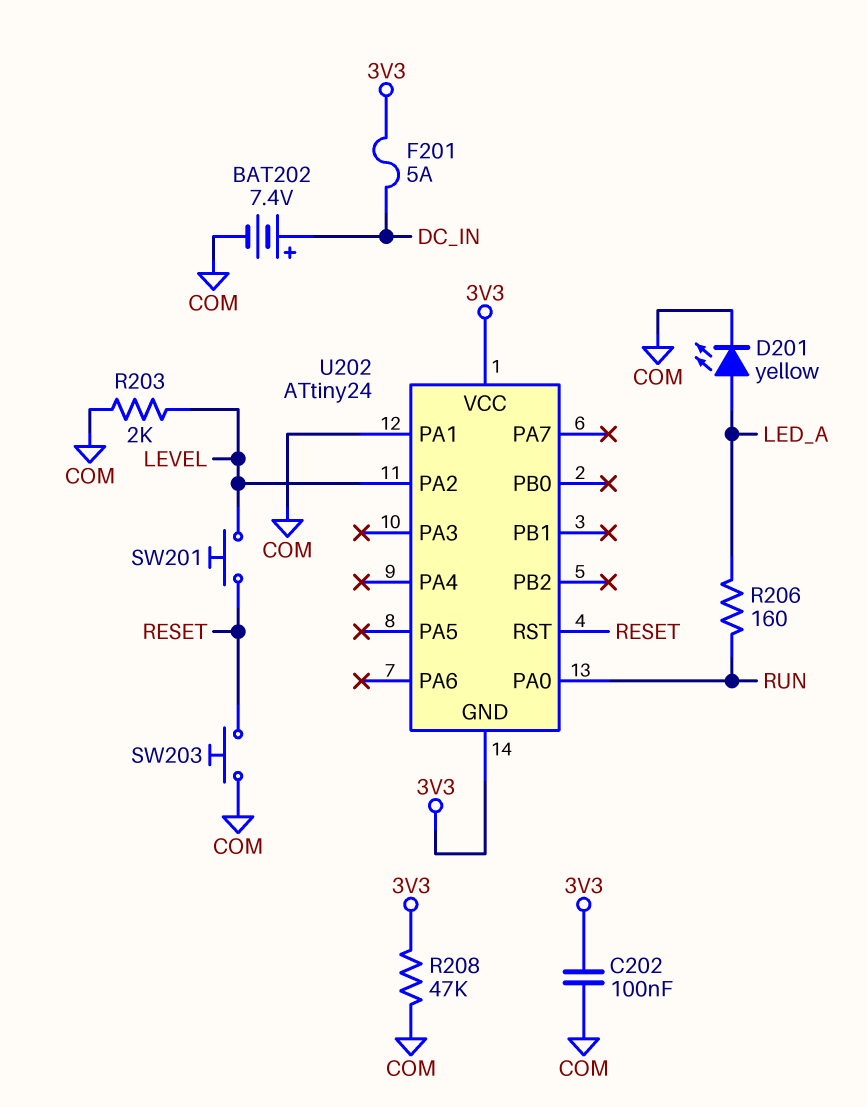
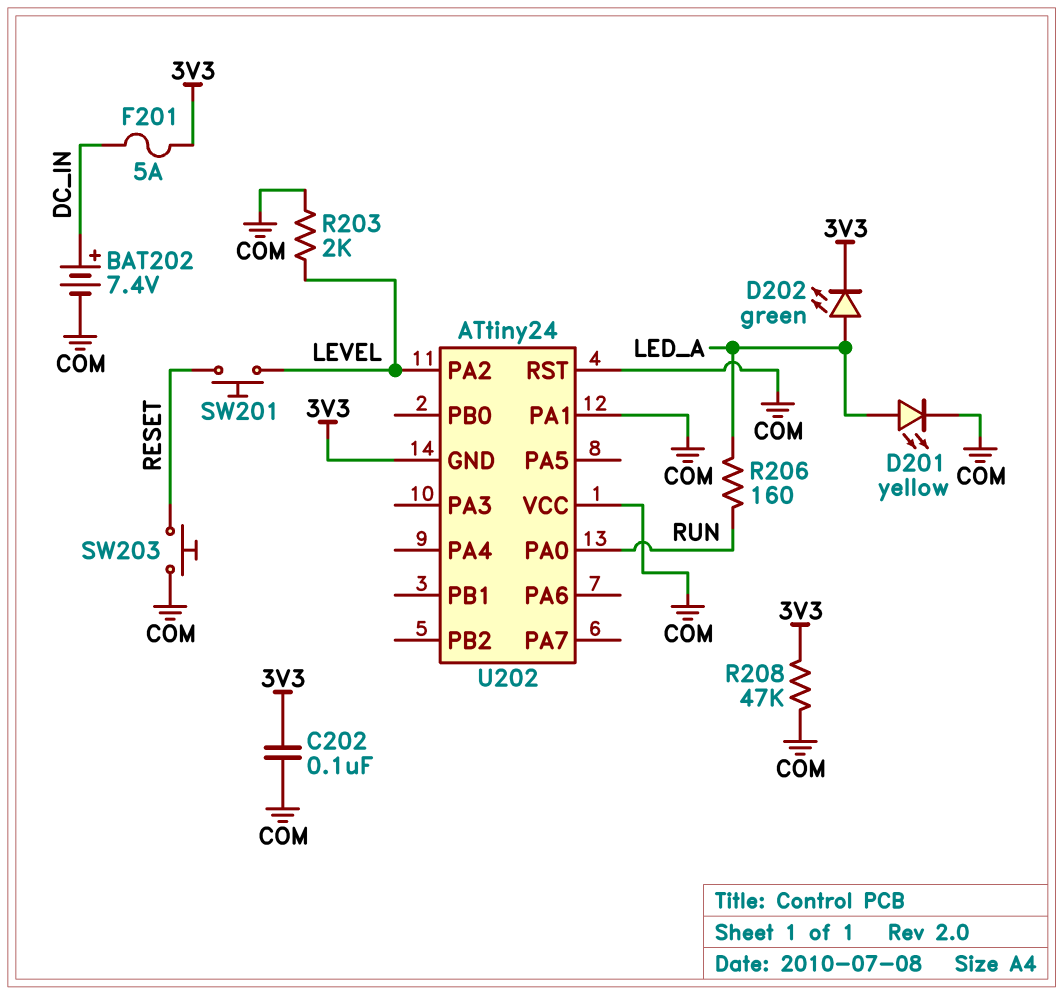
D202: none -> LED green (A LED_A, K 3V3)
U202 pin RST: RESET -> COM
U202 pin VCC: 3V3 -> COM

